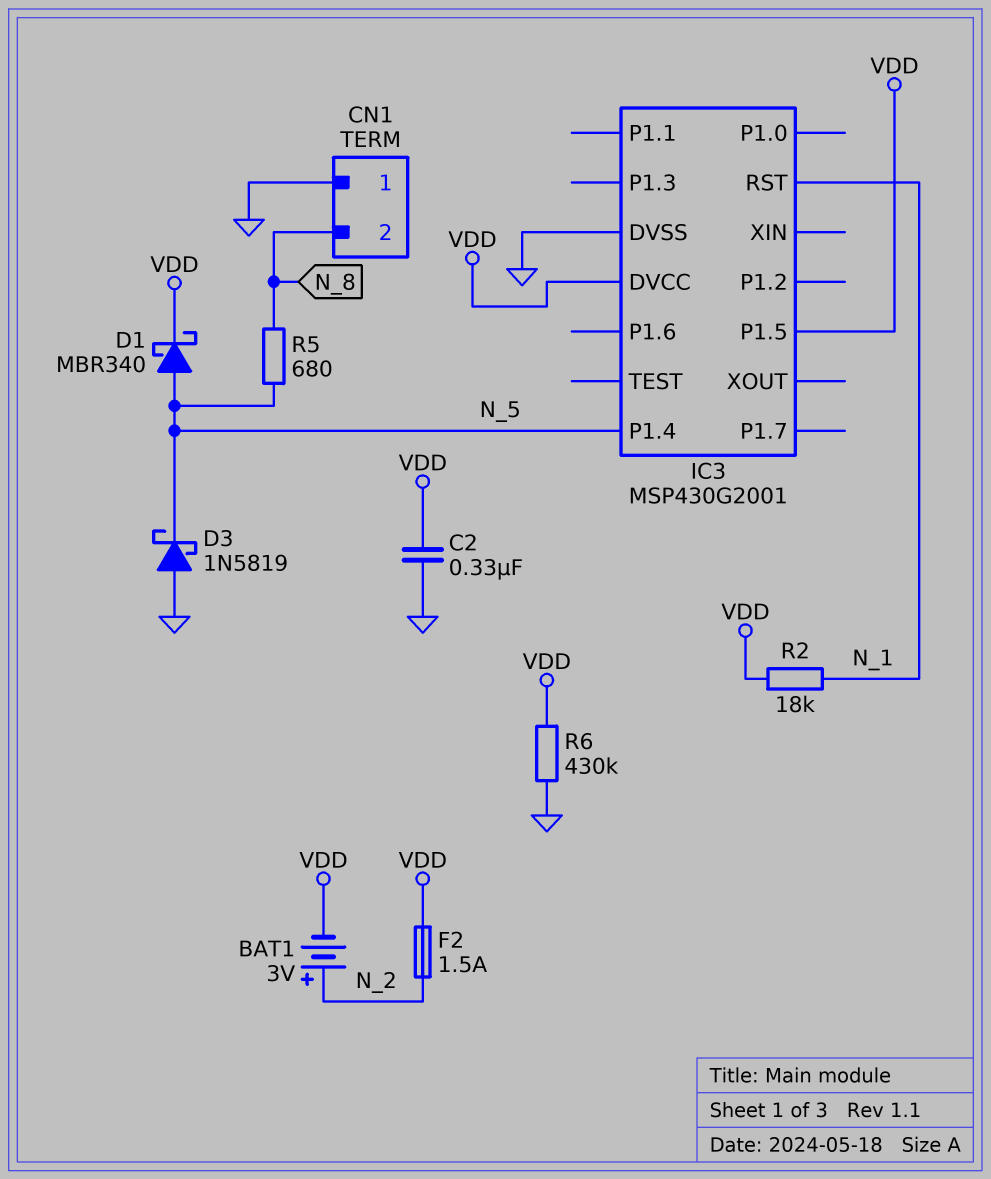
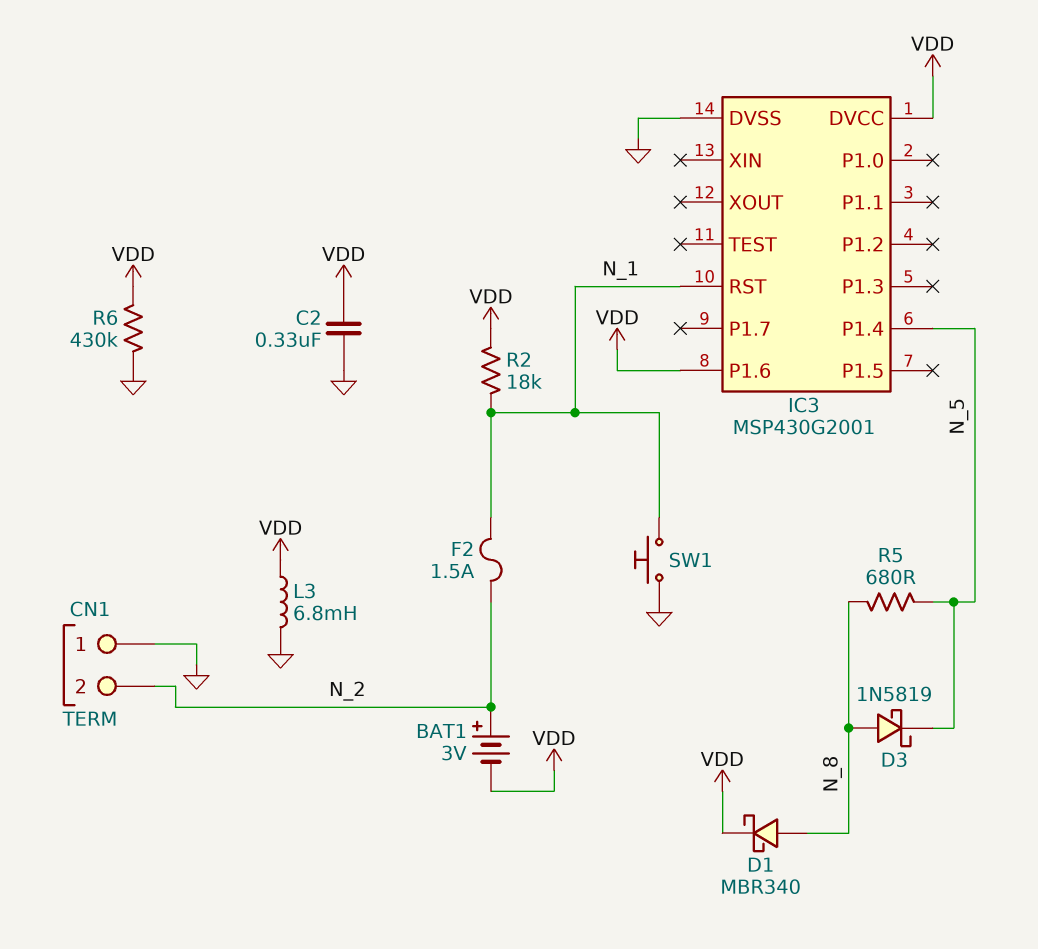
CN1 pin 2: N_8 -> N_2
D1: schottky MBR340 (A N_5, K VDD) -> schottky MBR340 (A N_8, K VDD)
D3: schottky 1N5819 (A GND, K N_5) -> schottky 1N5819 (A N_8, K N_5)
F2: 1.5A (N_2, VDD) -> 1.5A (N_1, N_2)
IC3 pin P1.5: VDD -> none
IC3 pin P1.6: none -> VDD
L3: none -> 6.8mH (GND, VDD)
SW1: none -> button (GND, N_1)

